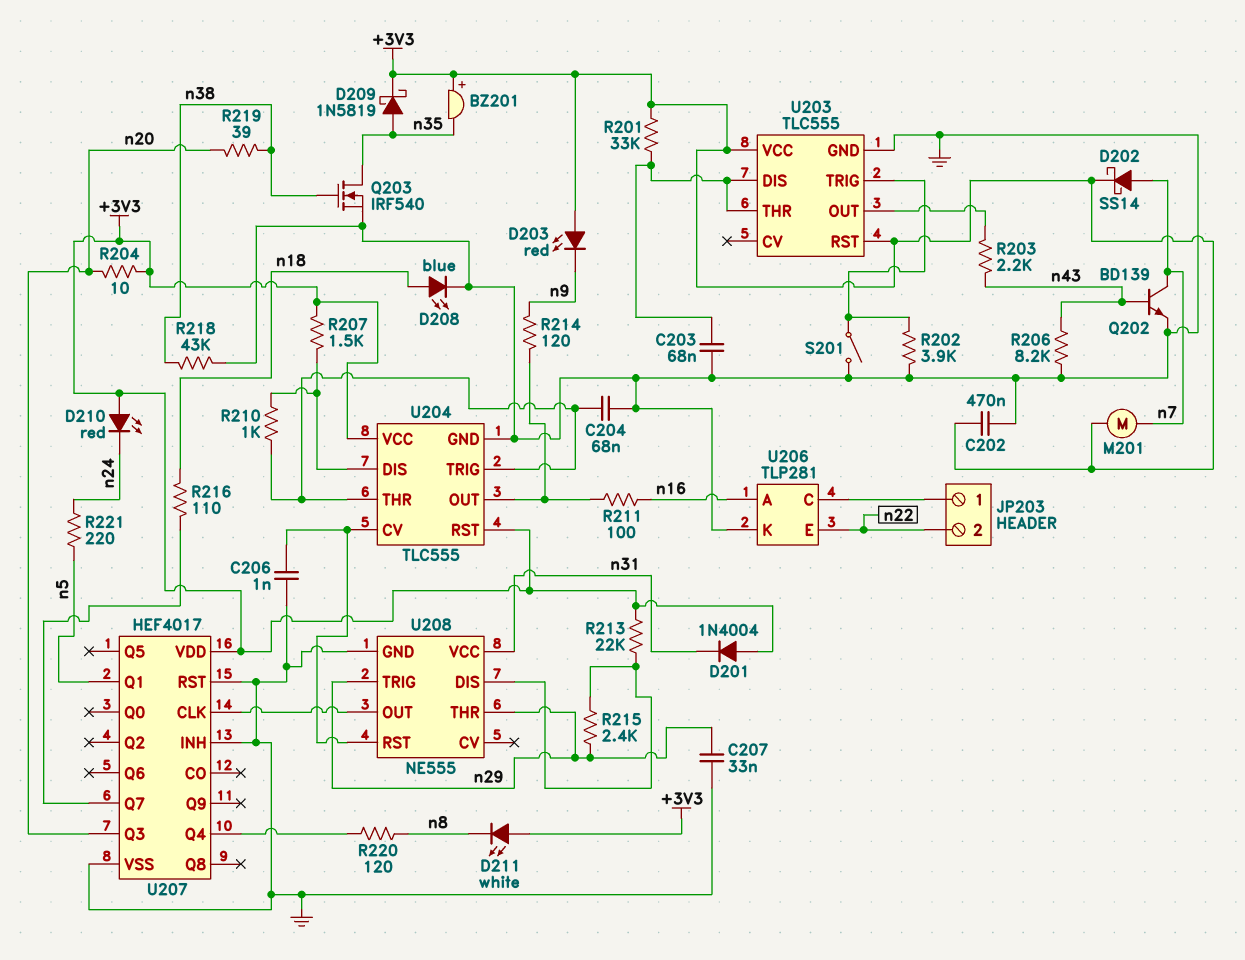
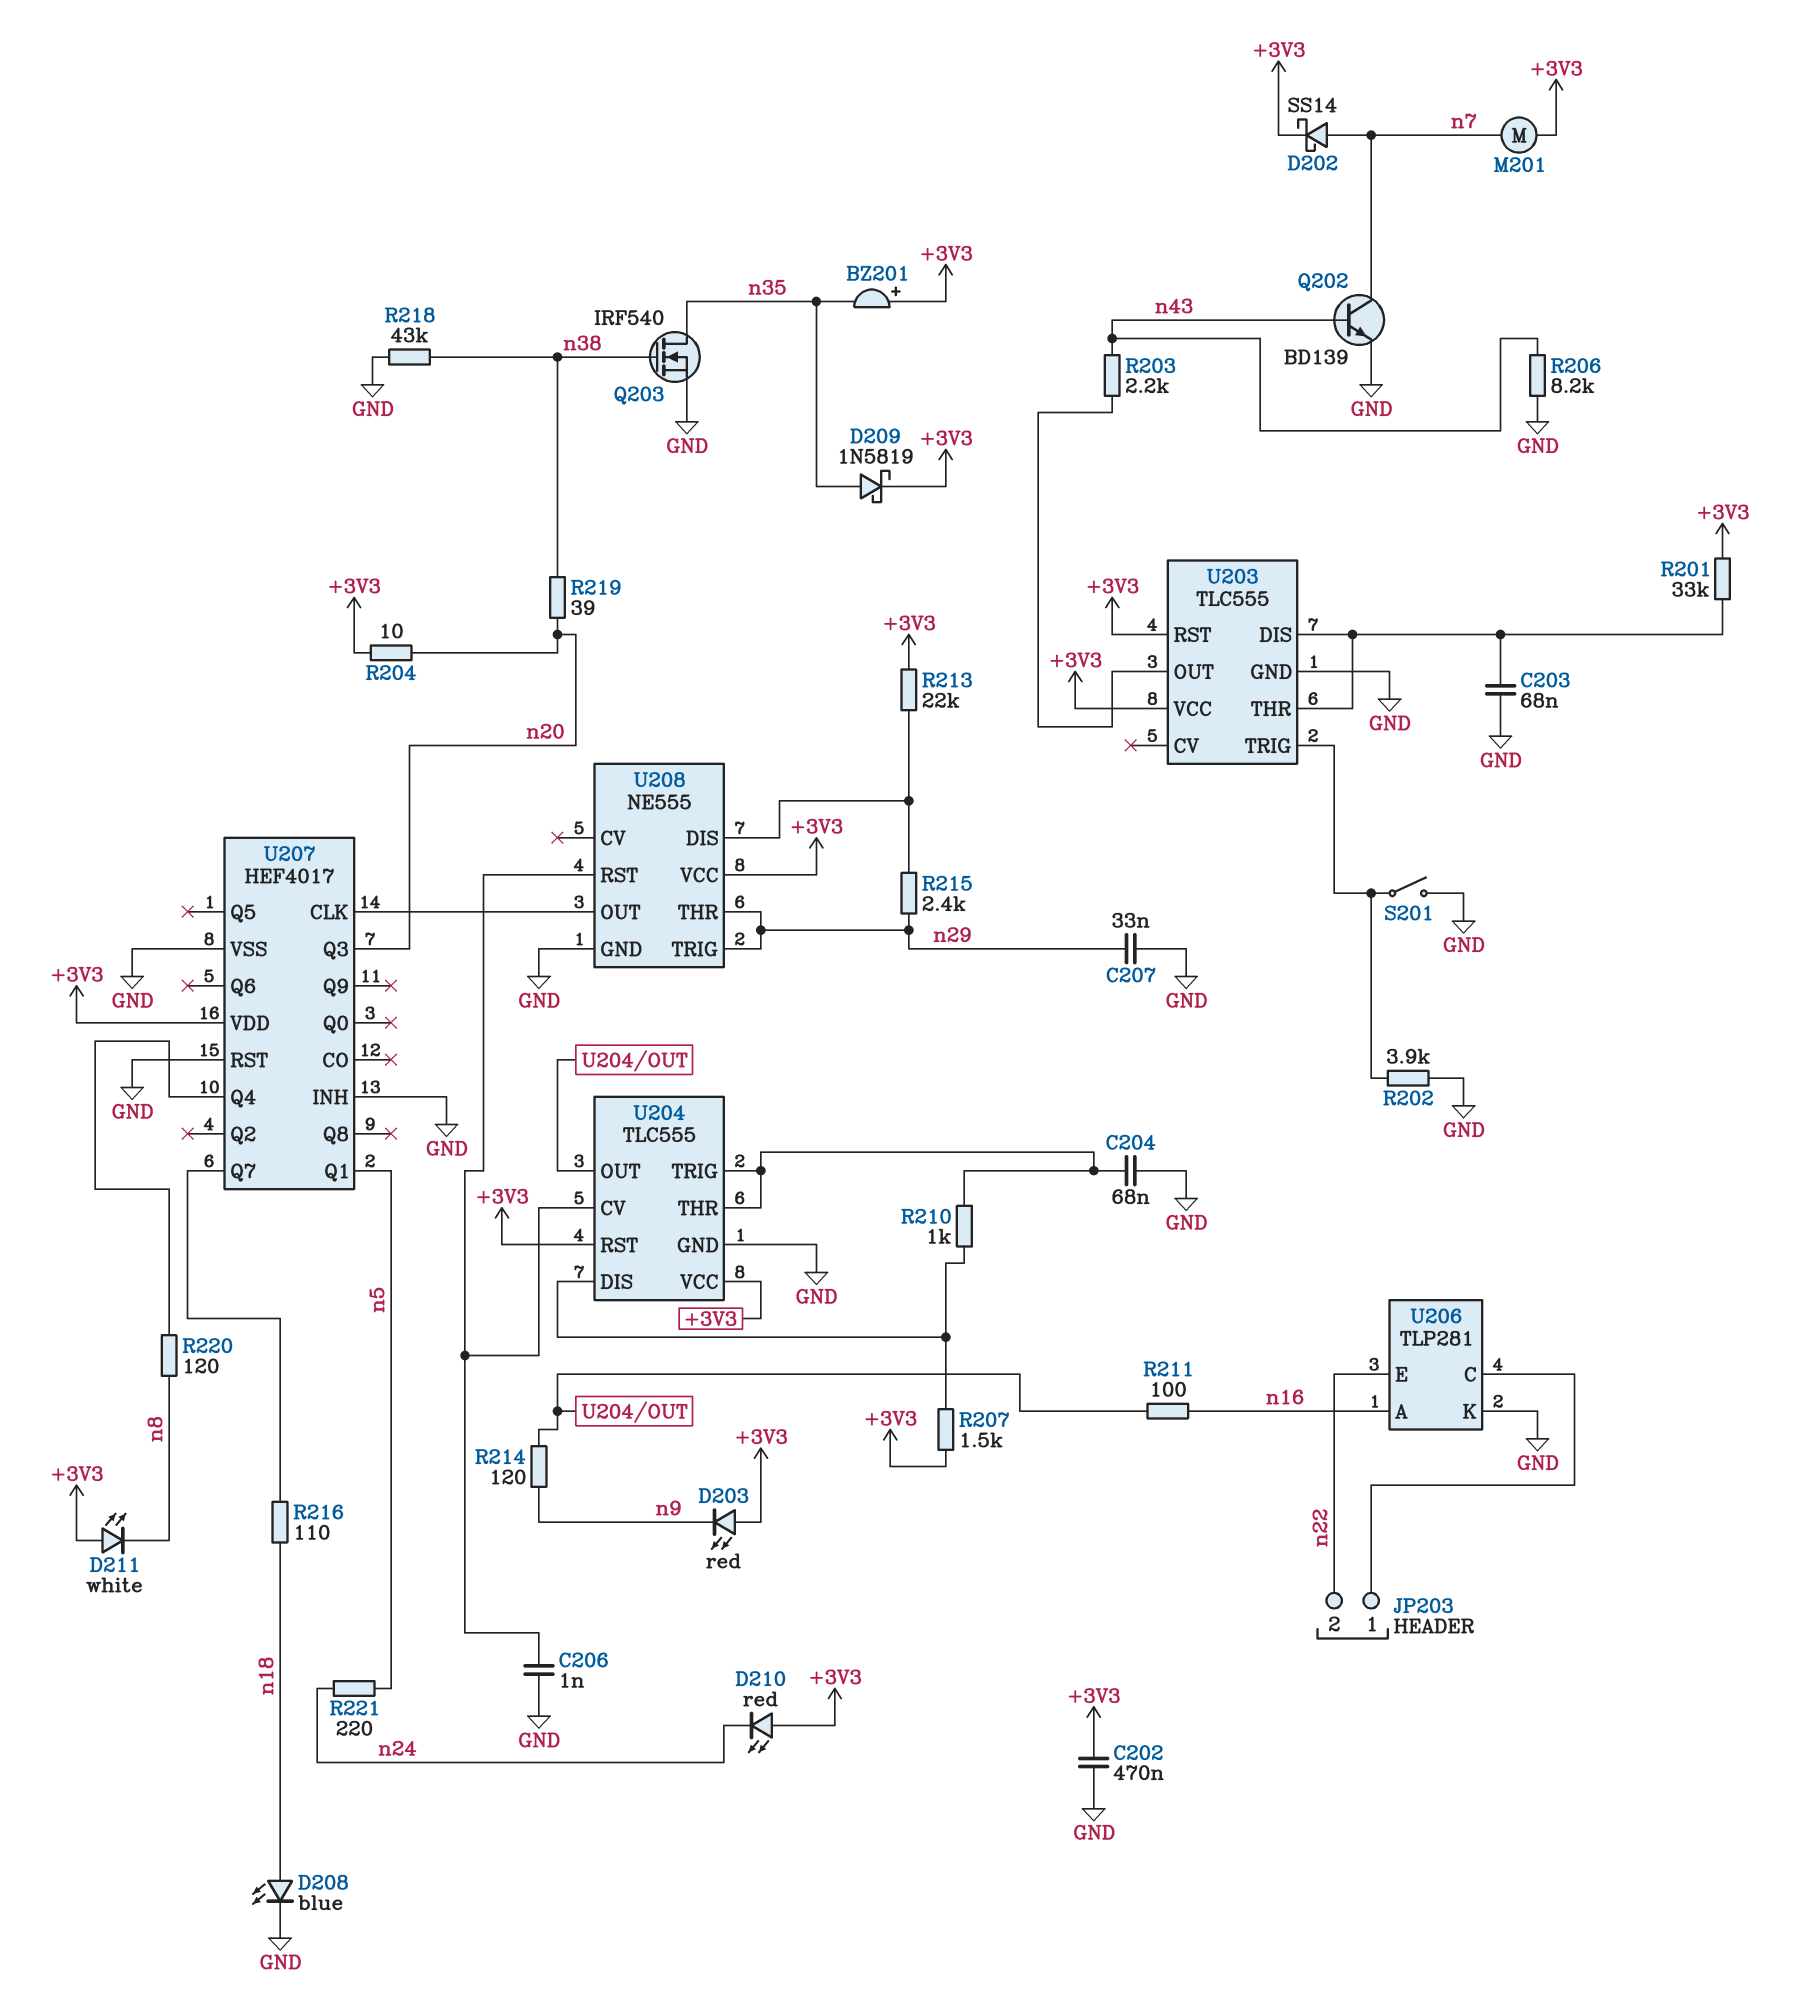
D201: diode 1N4004 (A +3V3, K n31) -> none
U208 pin VCC: n31 -> +3V3

